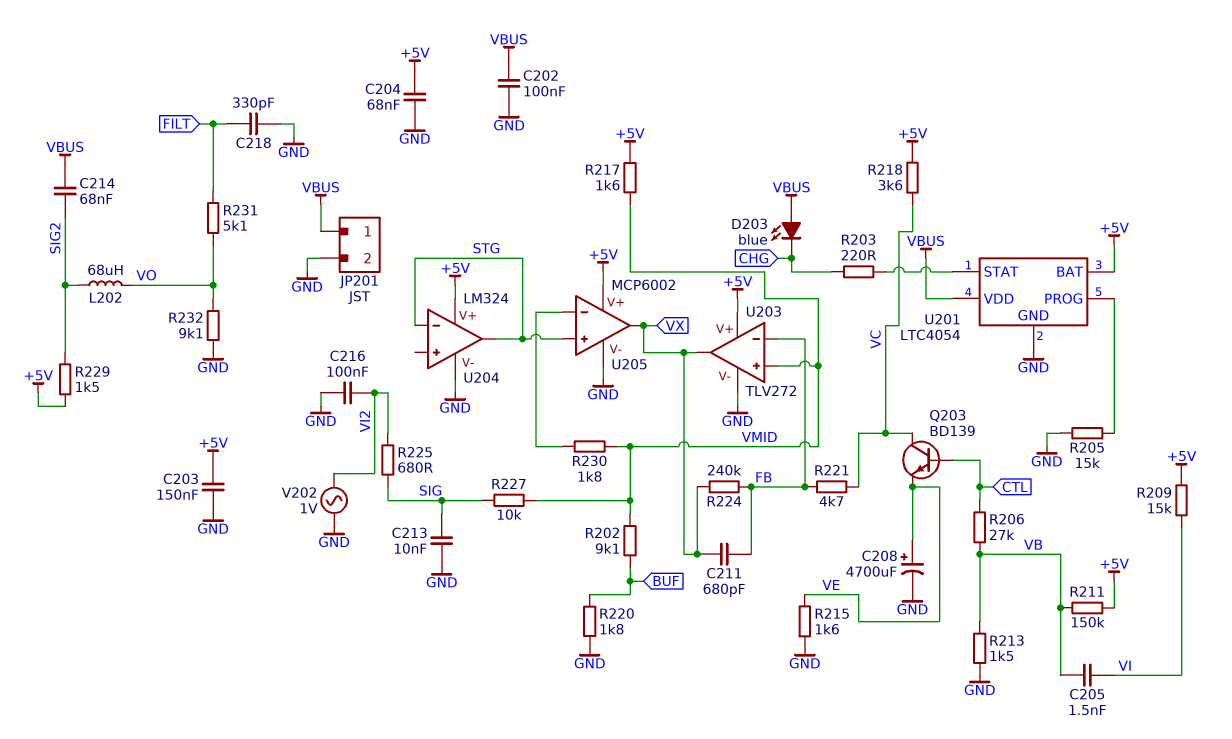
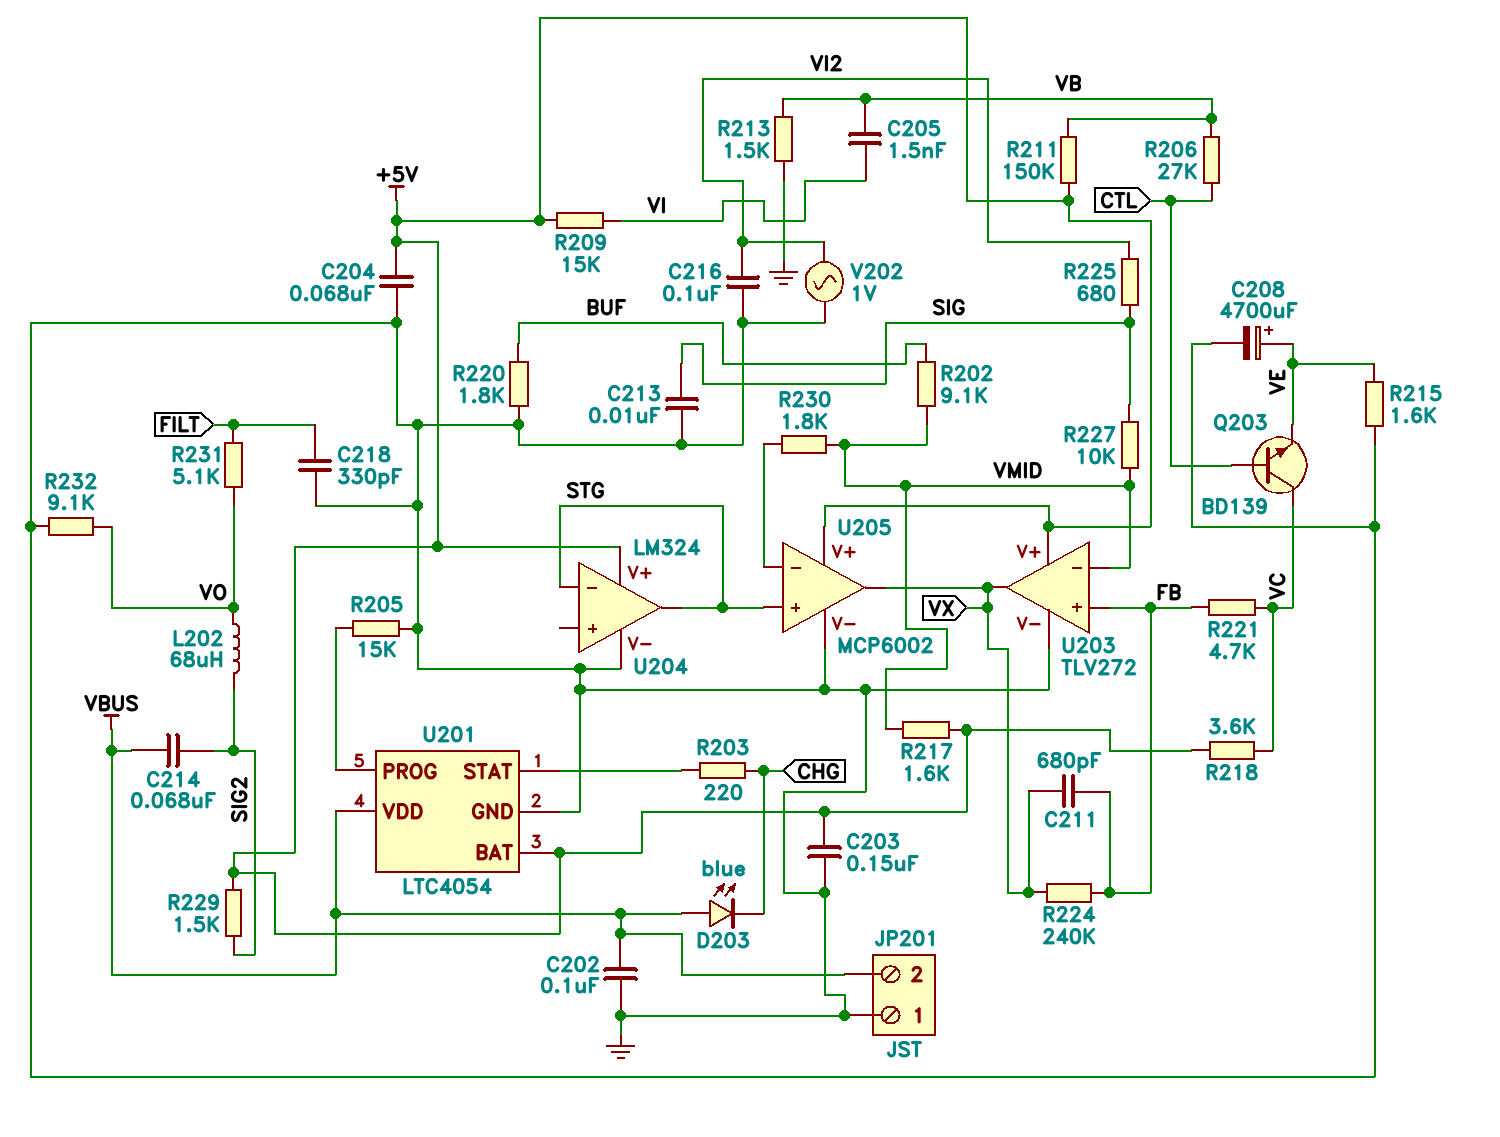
JP201 pin 1: VBUS -> GND
JP201 pin 2: GND -> VBUS
U203 pin in+: VMID -> FB
U203 pin in-: FB -> VMID

